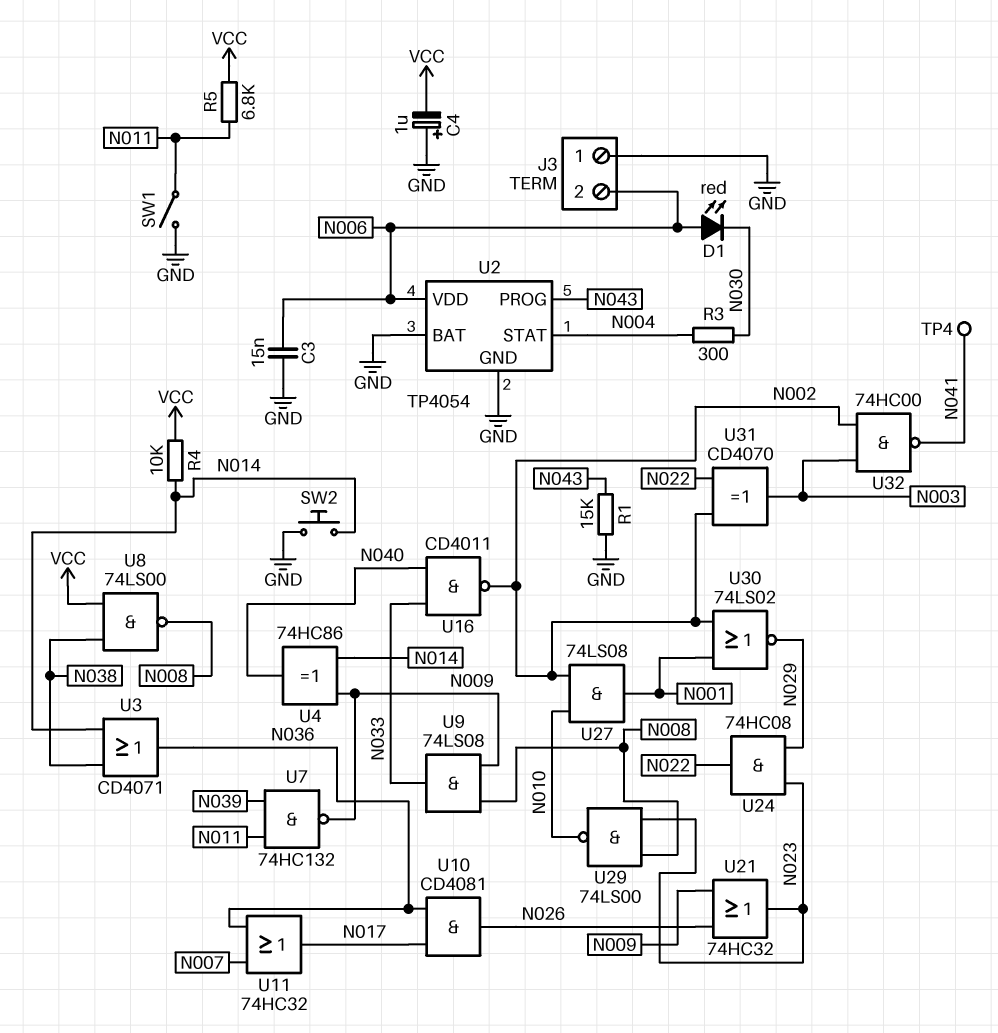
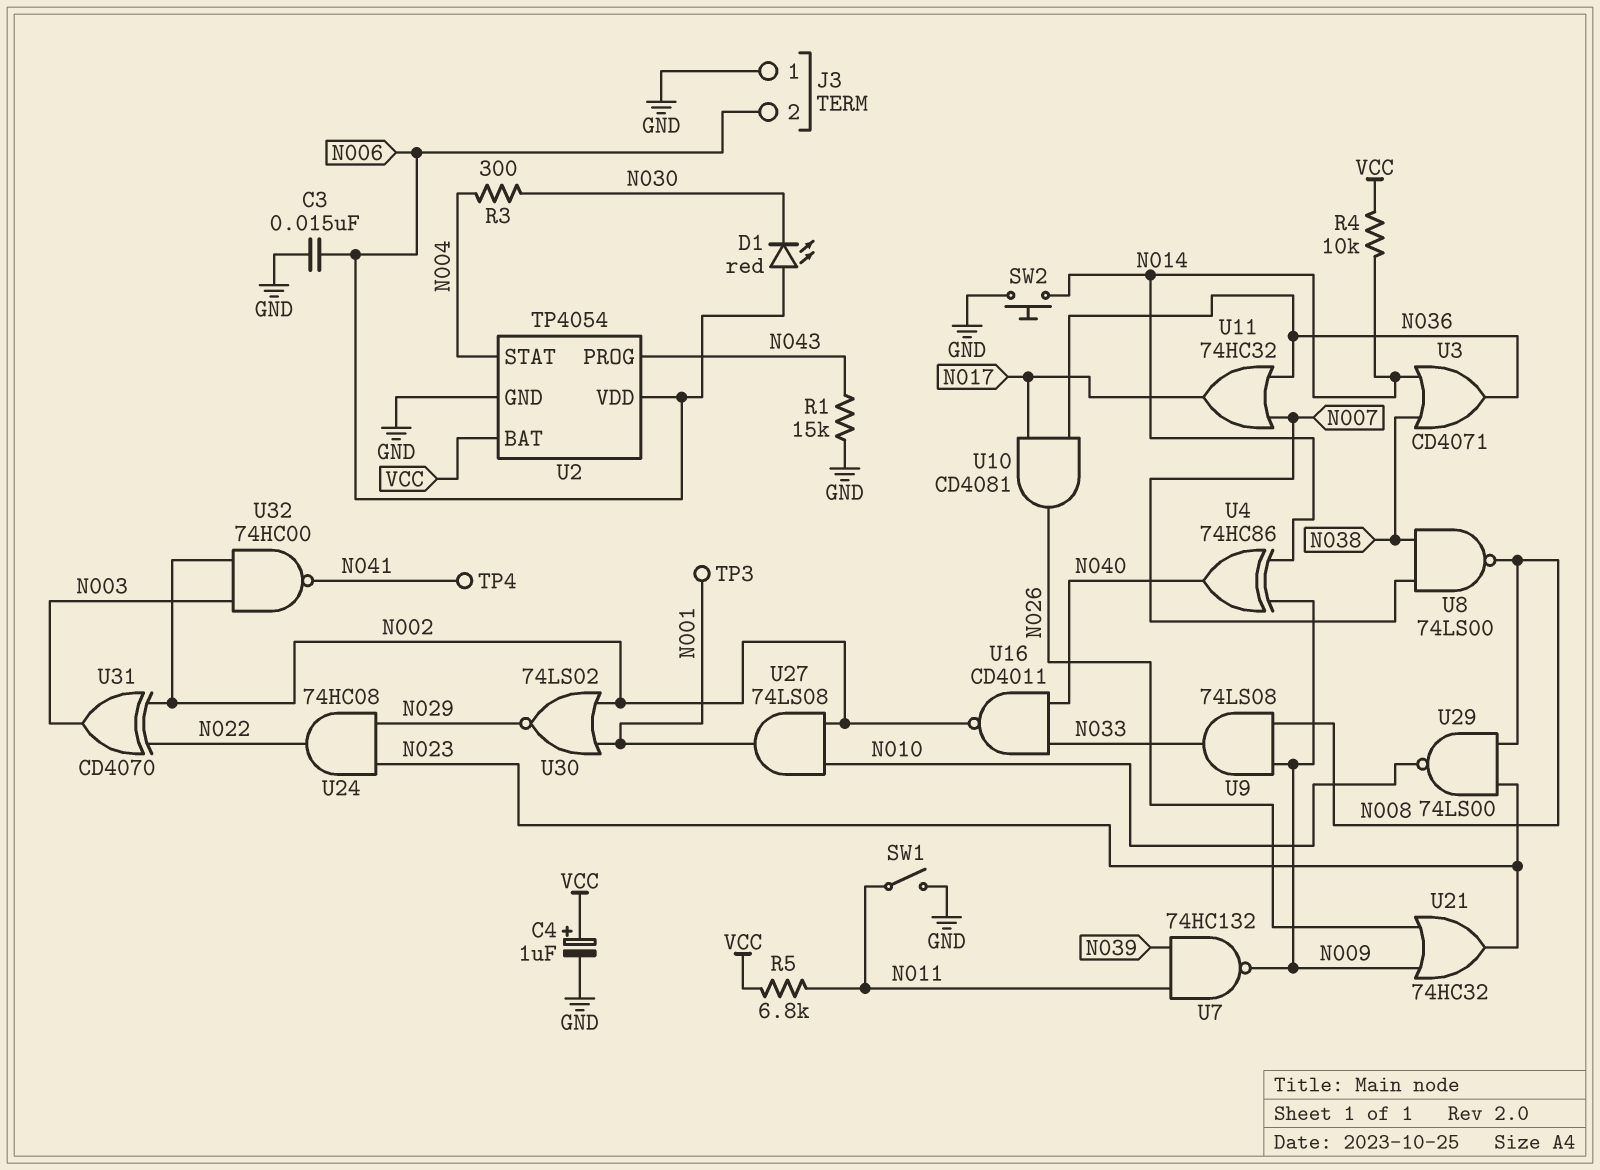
C4: 1uF (plus GND, minus VCC) -> 1uF (plus VCC, minus GND)
TP3: none -> test point (N001)
U2 pin BAT: GND -> VCC
U8: NAND 74LS00 (in N038, in VCC, out N008) -> NAND 74LS00 (in N007, in N038, out N008)

